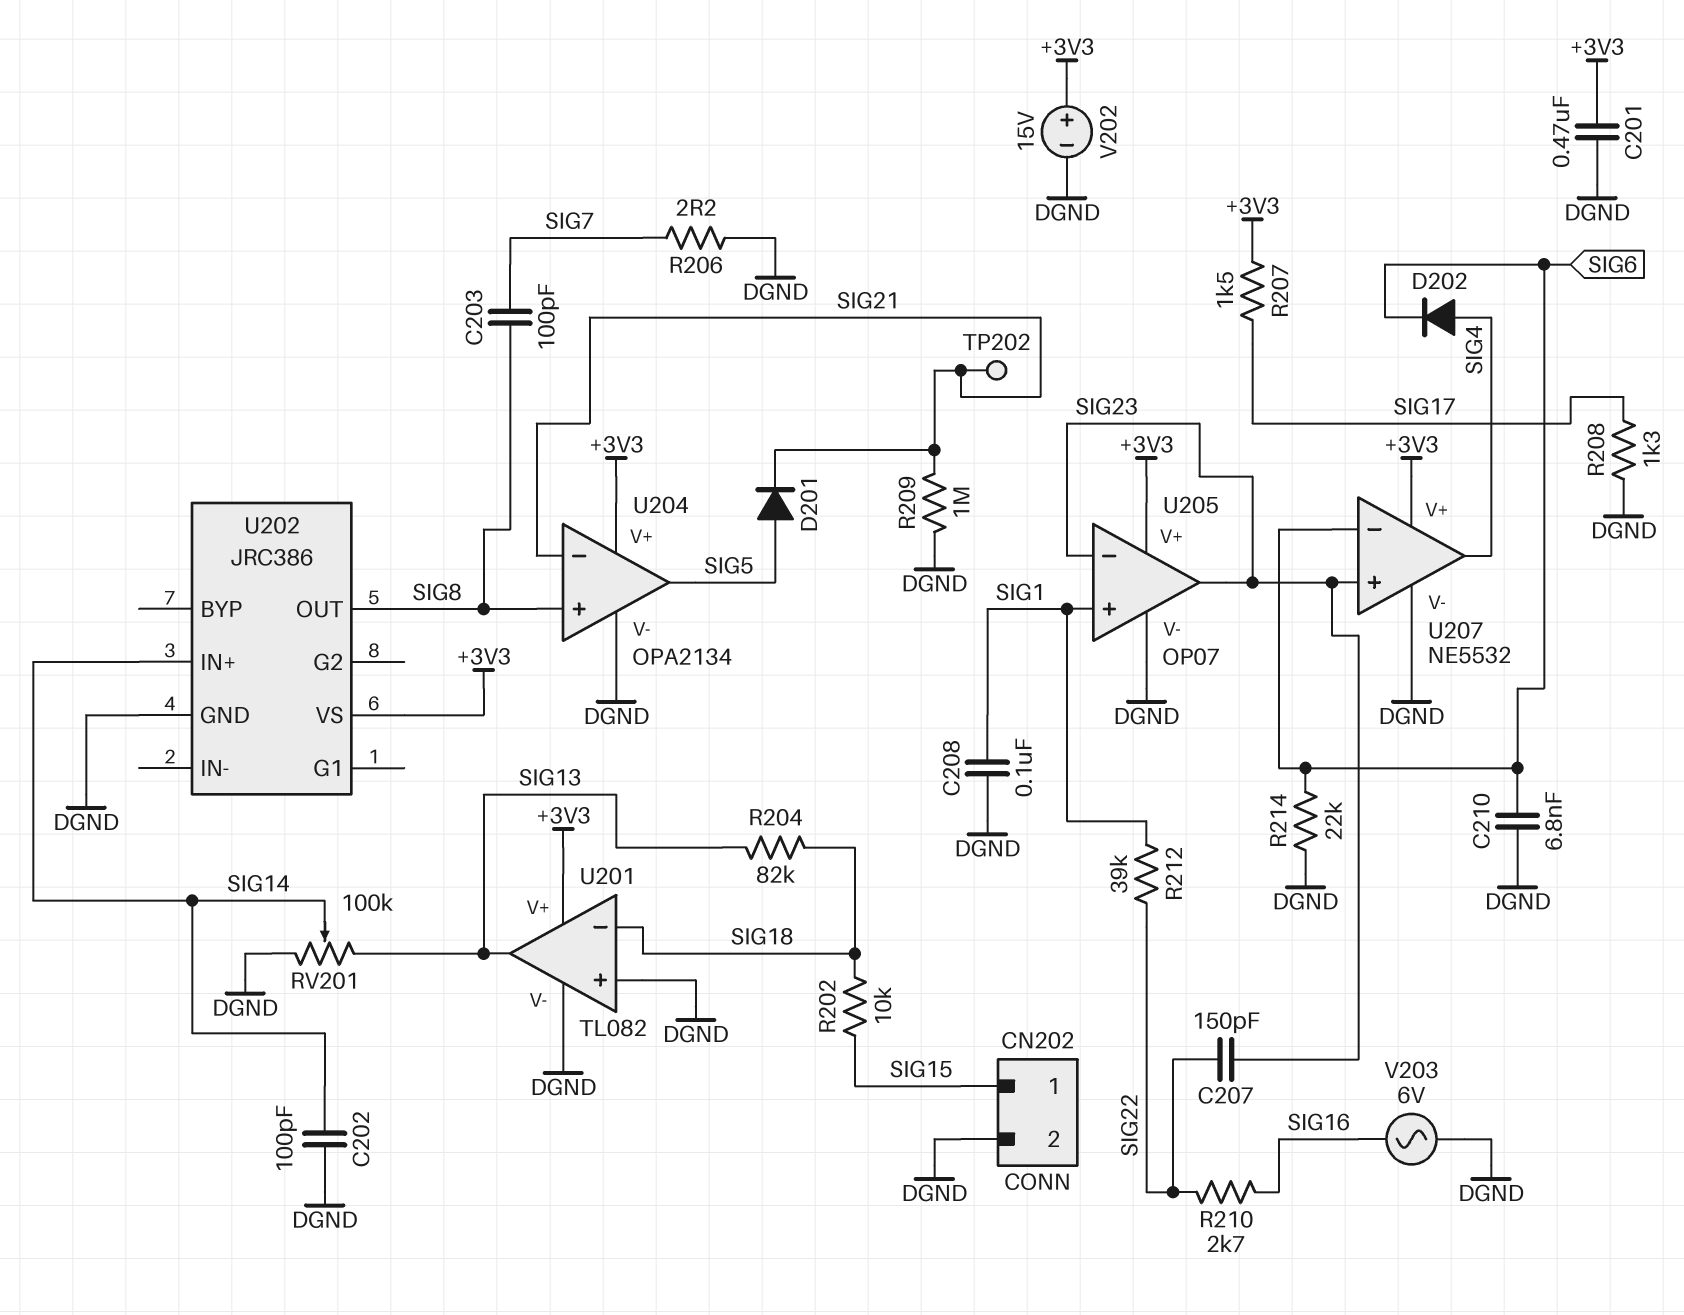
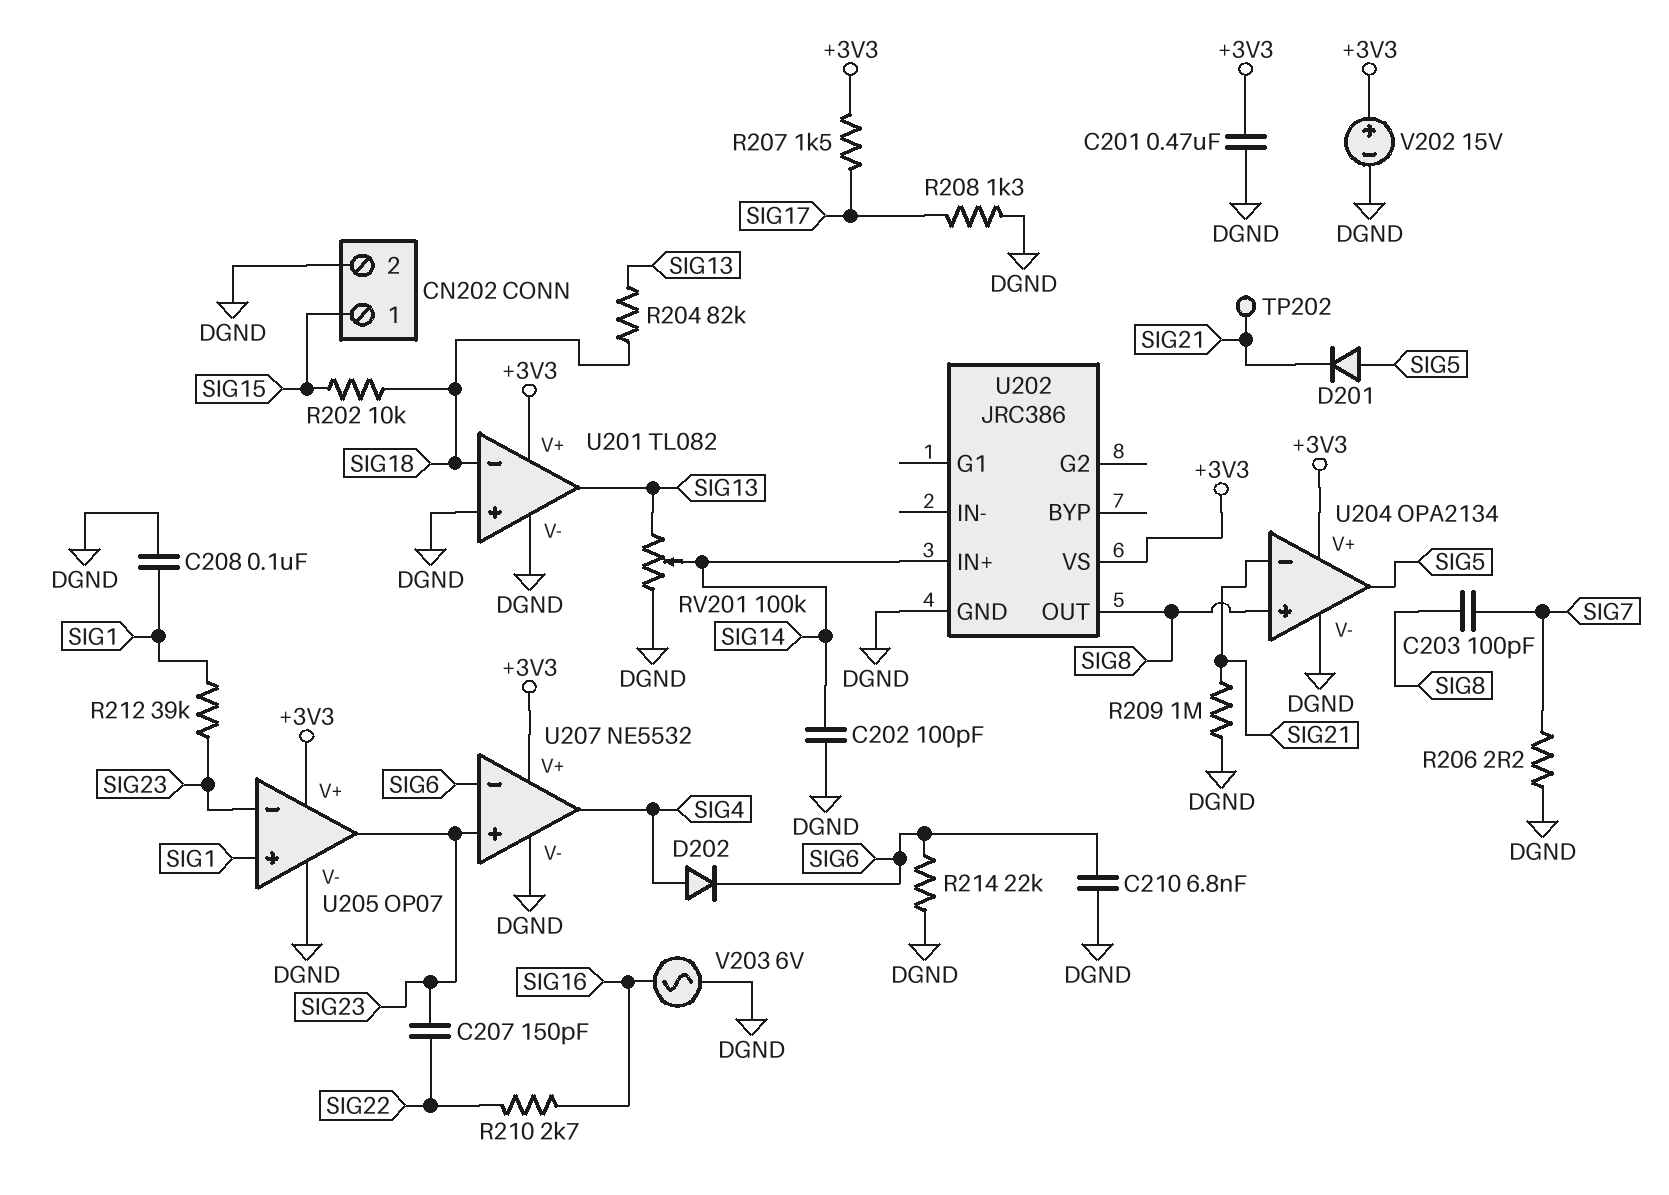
R212: 39k (SIG1, SIG22) -> 39k (SIG1, SIG23)

